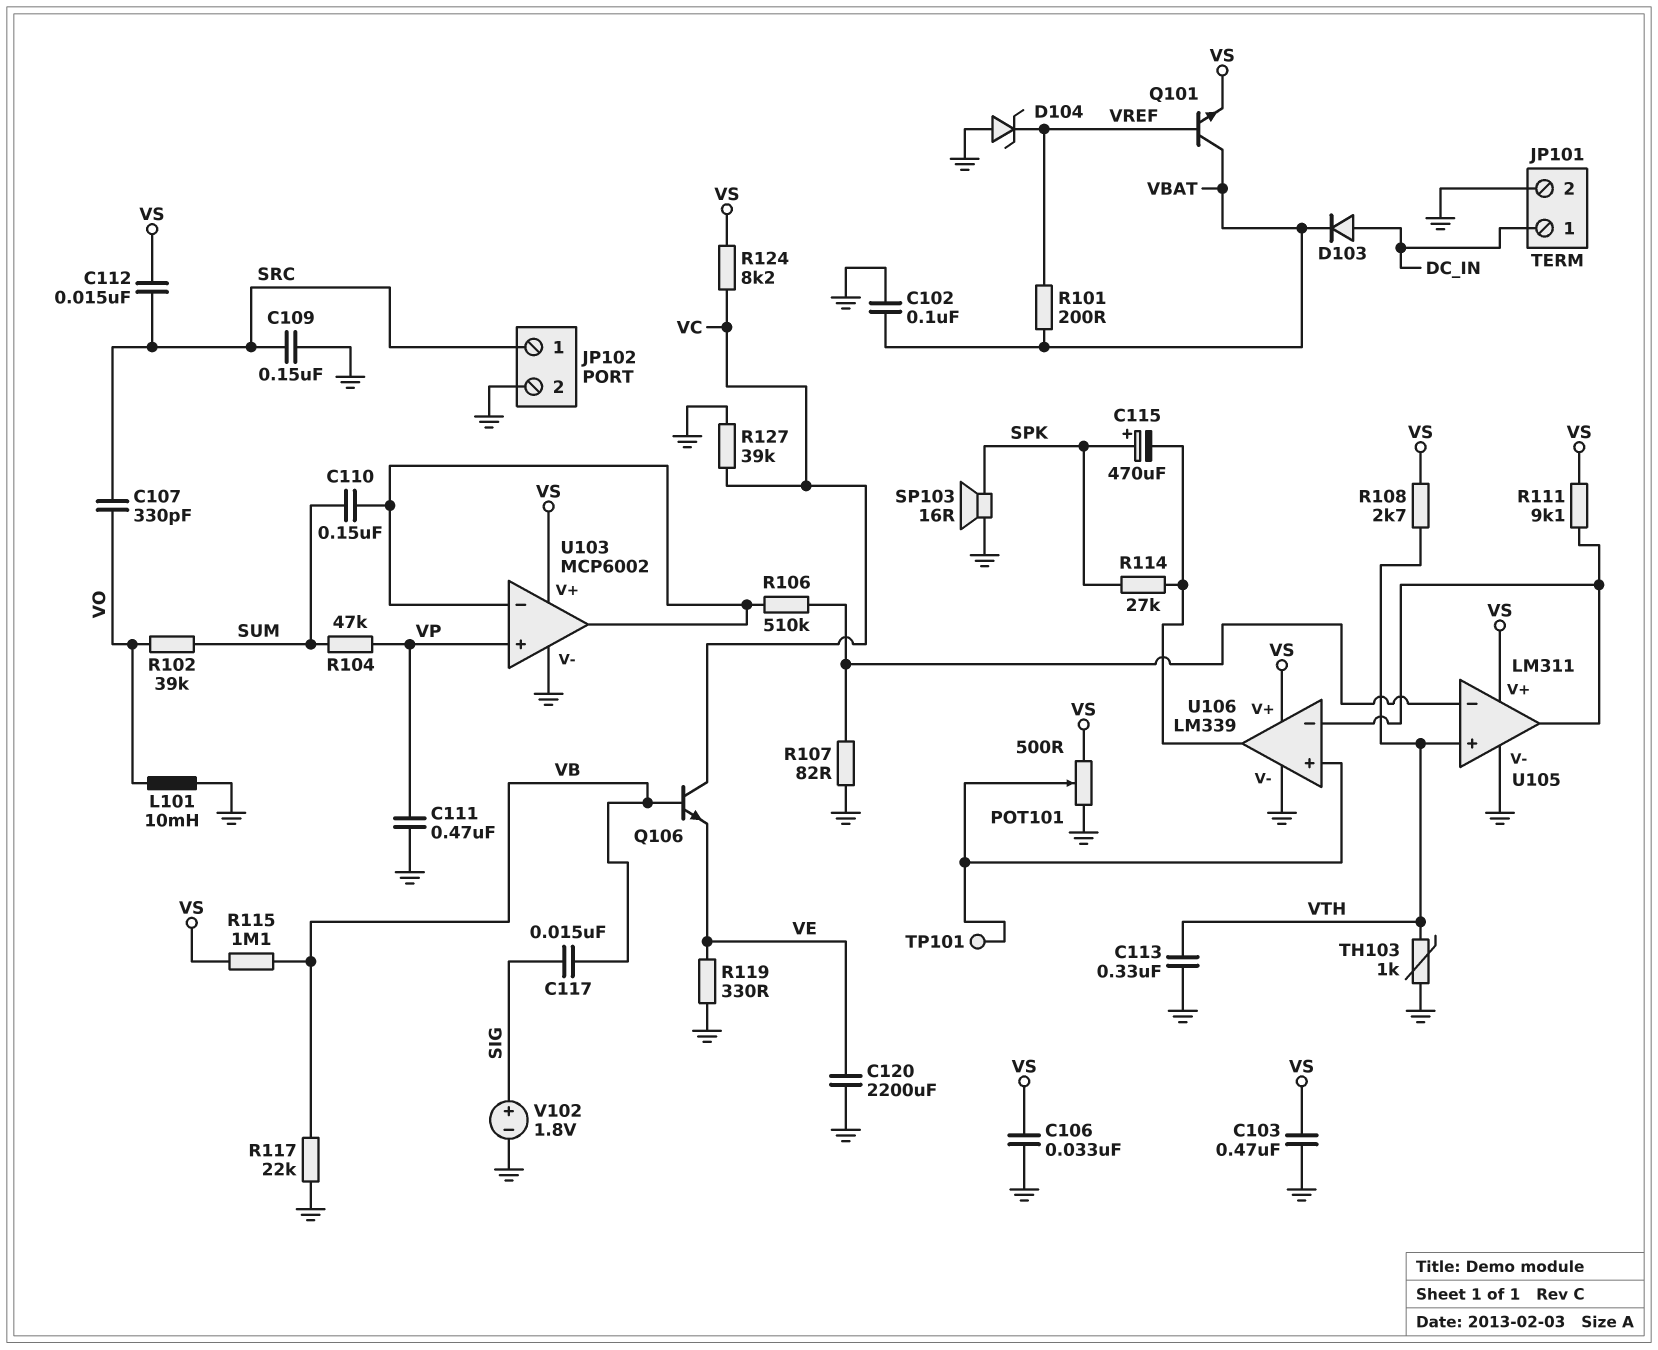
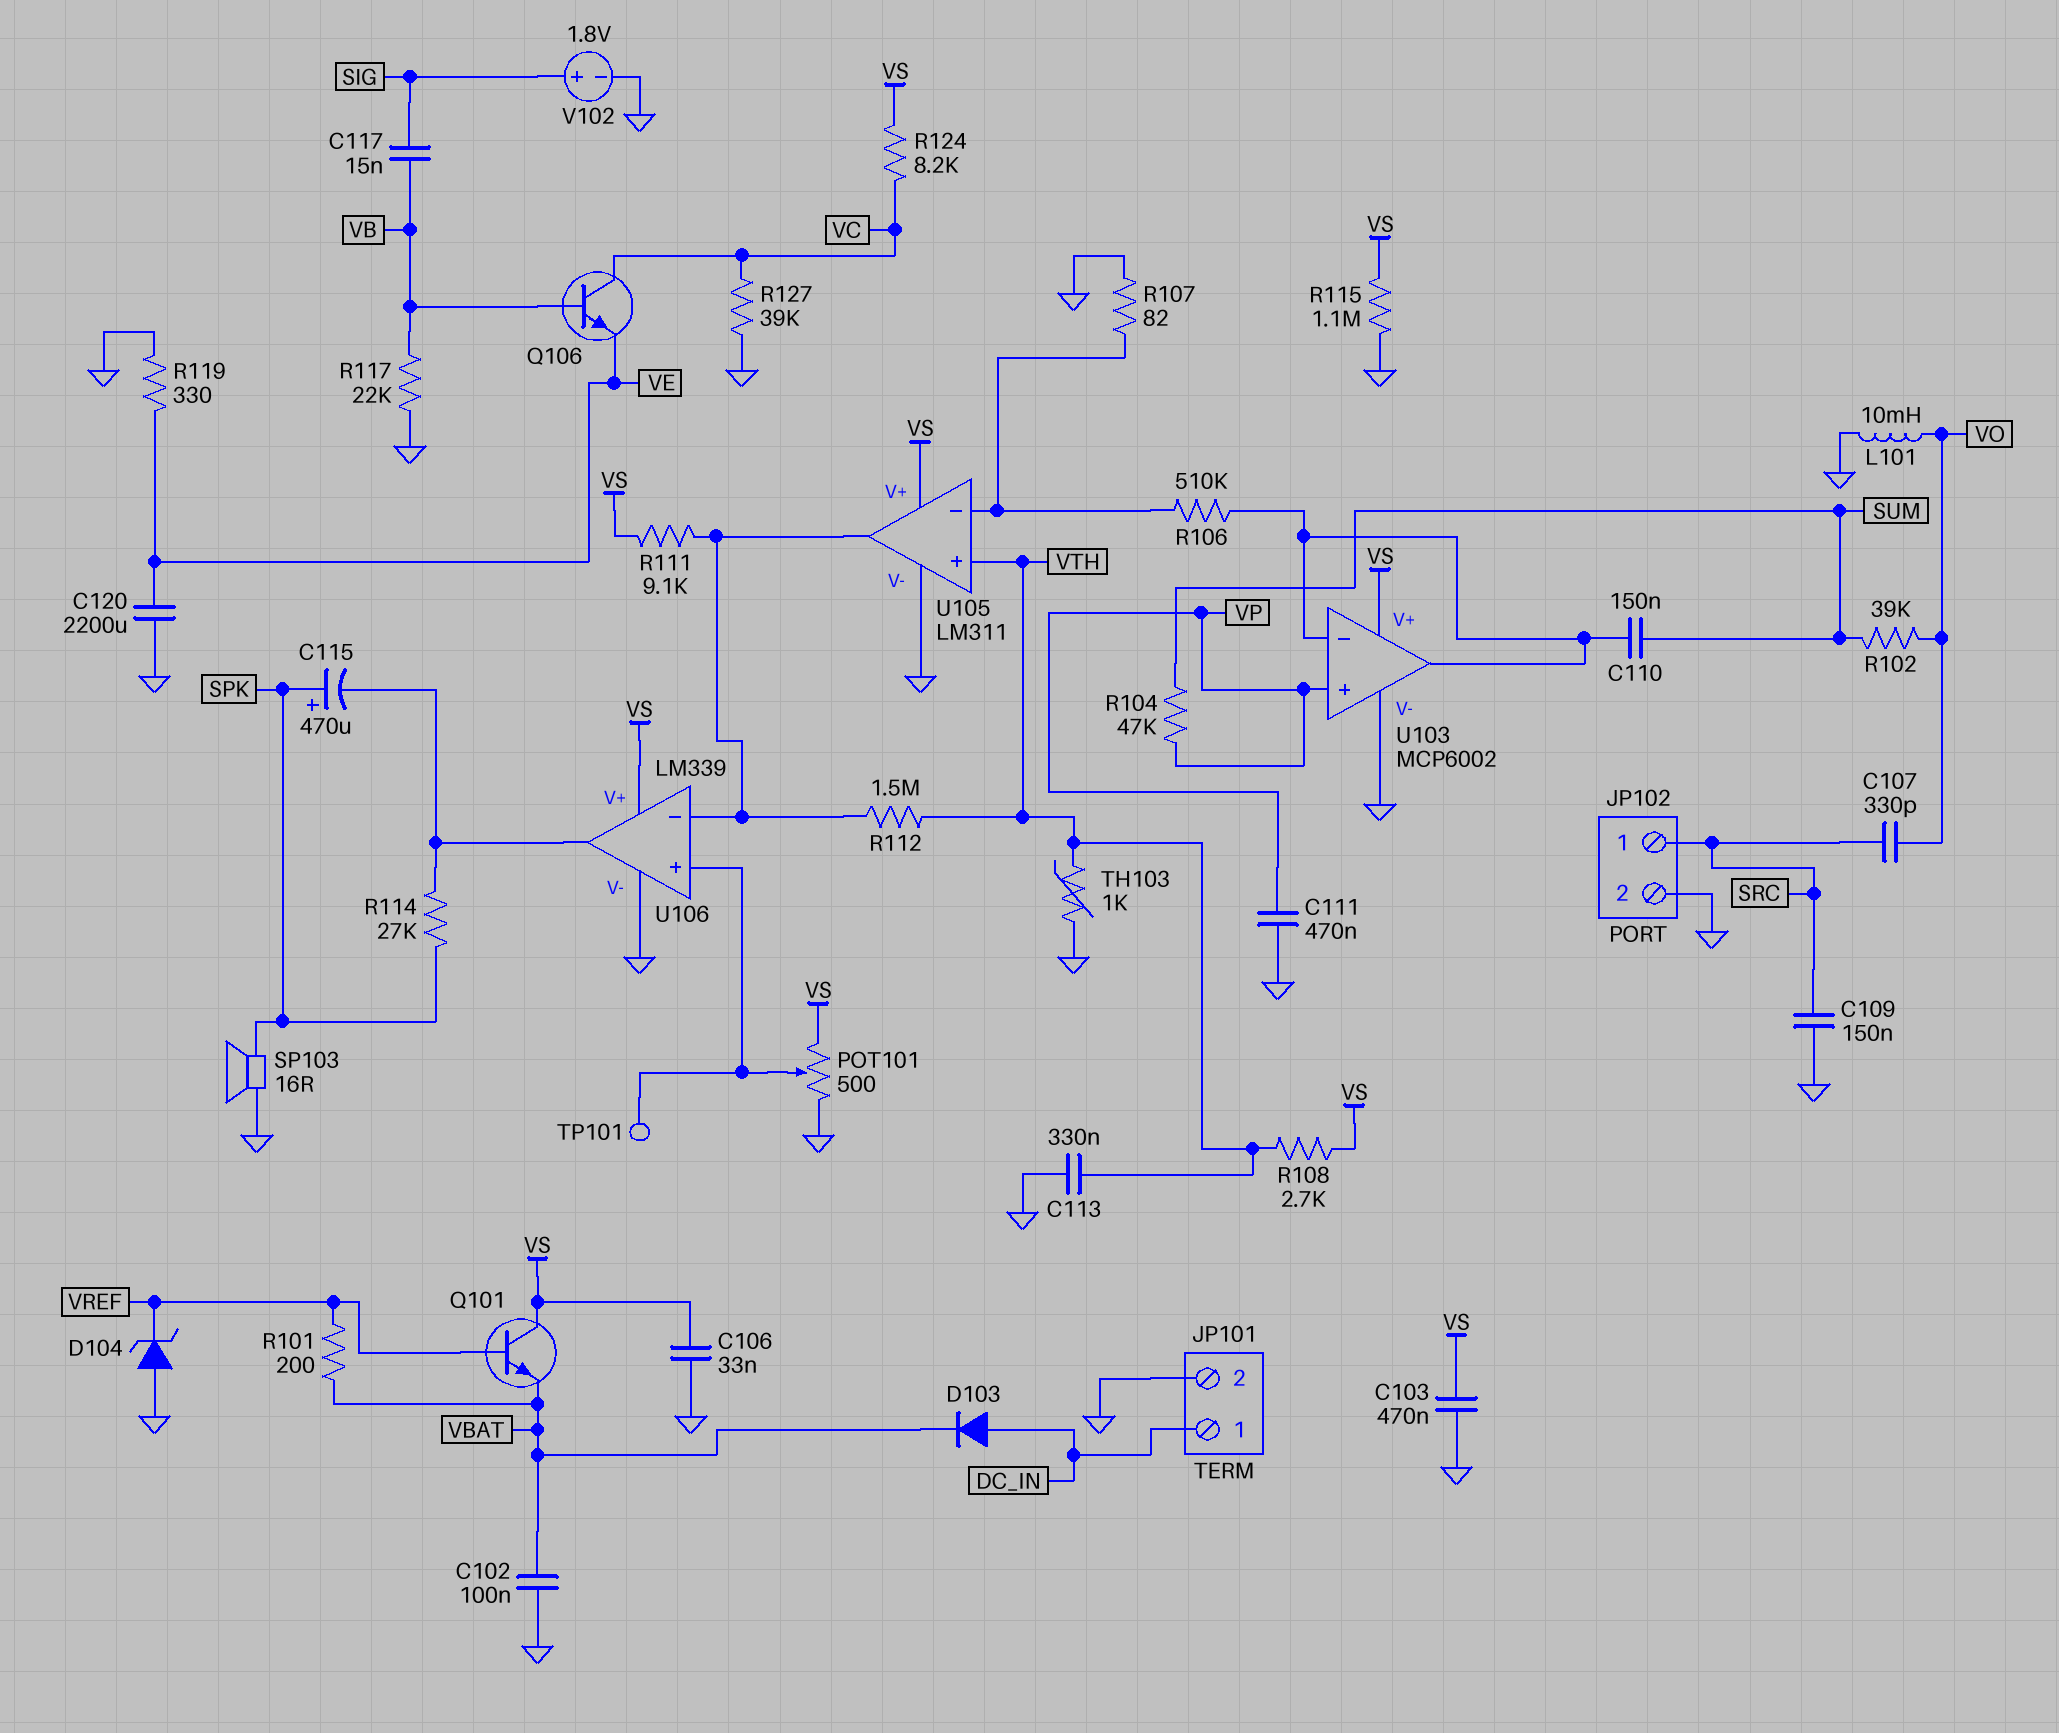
C112: 15nF (SRC, VS) -> none
Q101: NPN (B VREF, C VBAT, E VS) -> NPN (B VREF, C VS, E VBAT)
R112: none -> 1.5M (U105/out, VTH)
R115: 1.1M (VB, VS) -> 1.1M (GND, VS)

